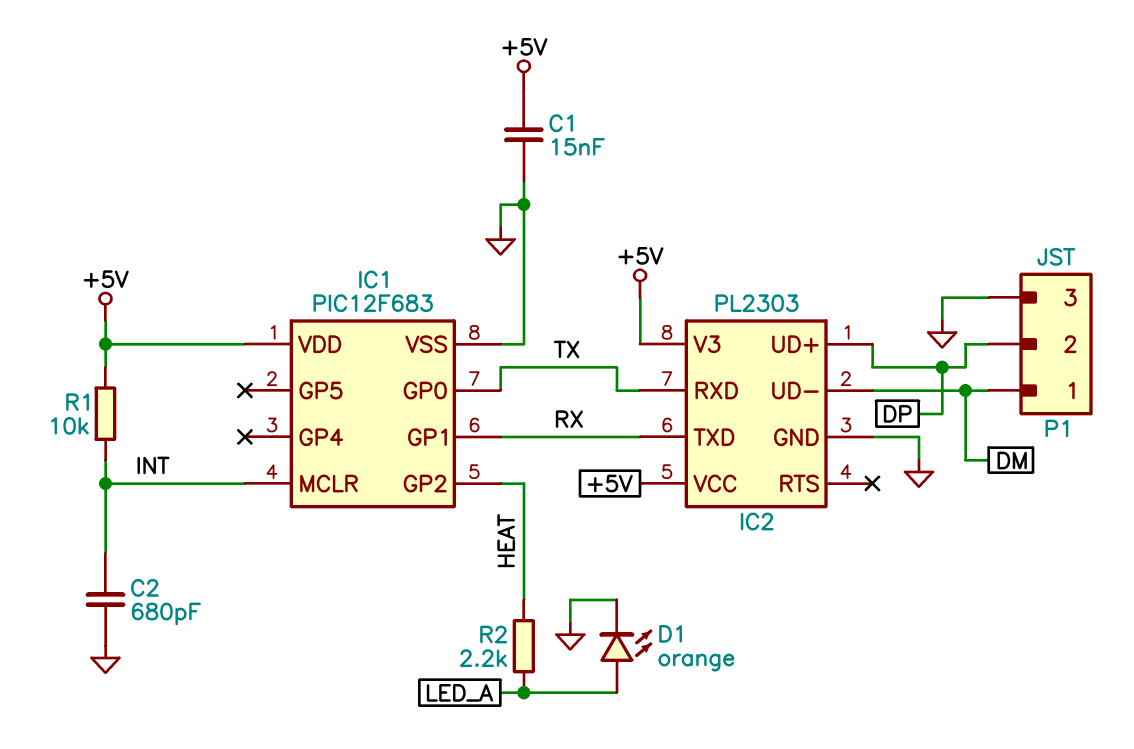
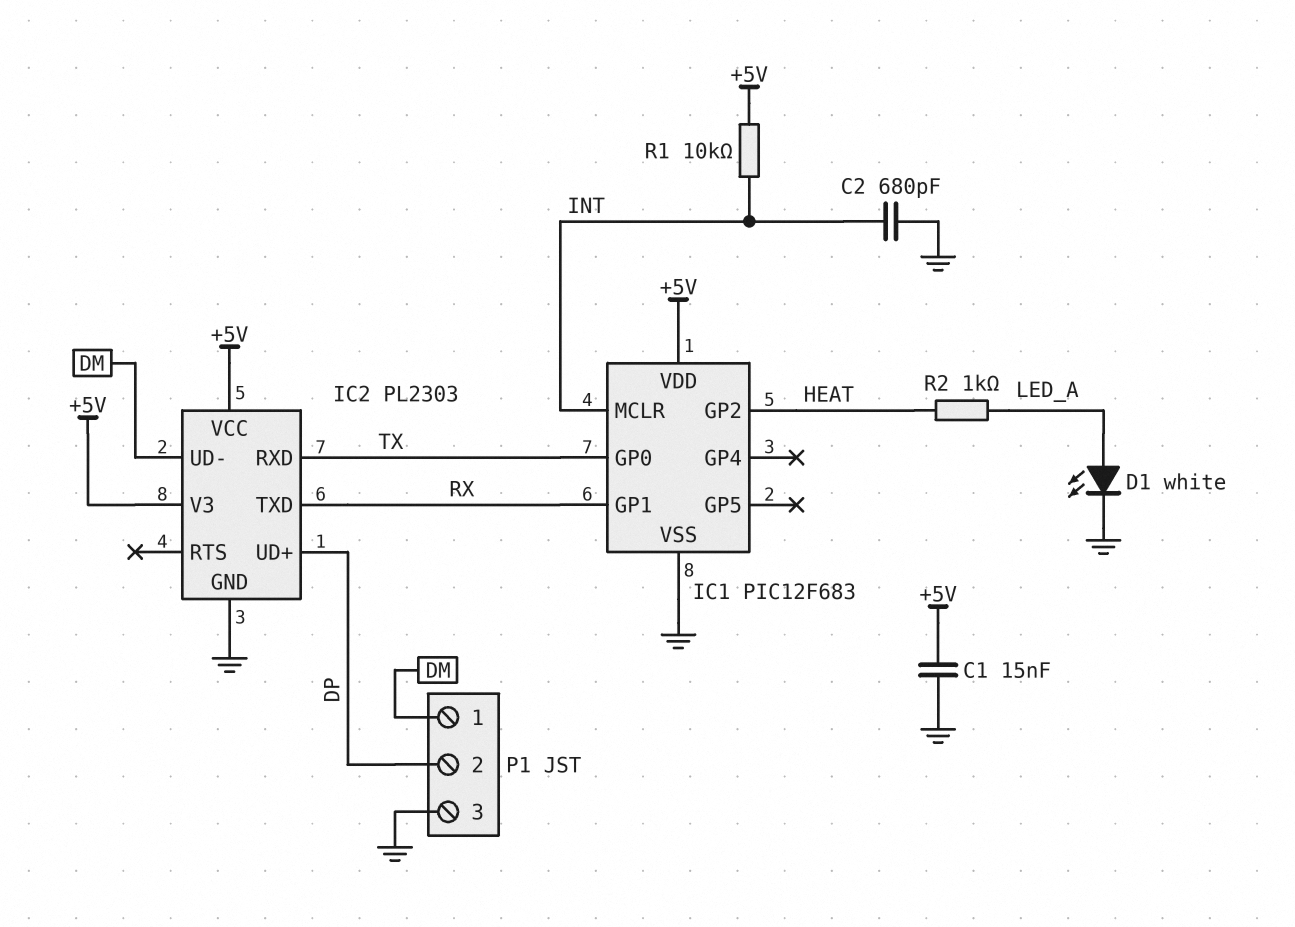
D1: LED orange (A LED_A, K GND) -> LED white (A LED_A, K GND)
R2: 2.2k (HEAT, LED_A) -> 1k (HEAT, LED_A)

